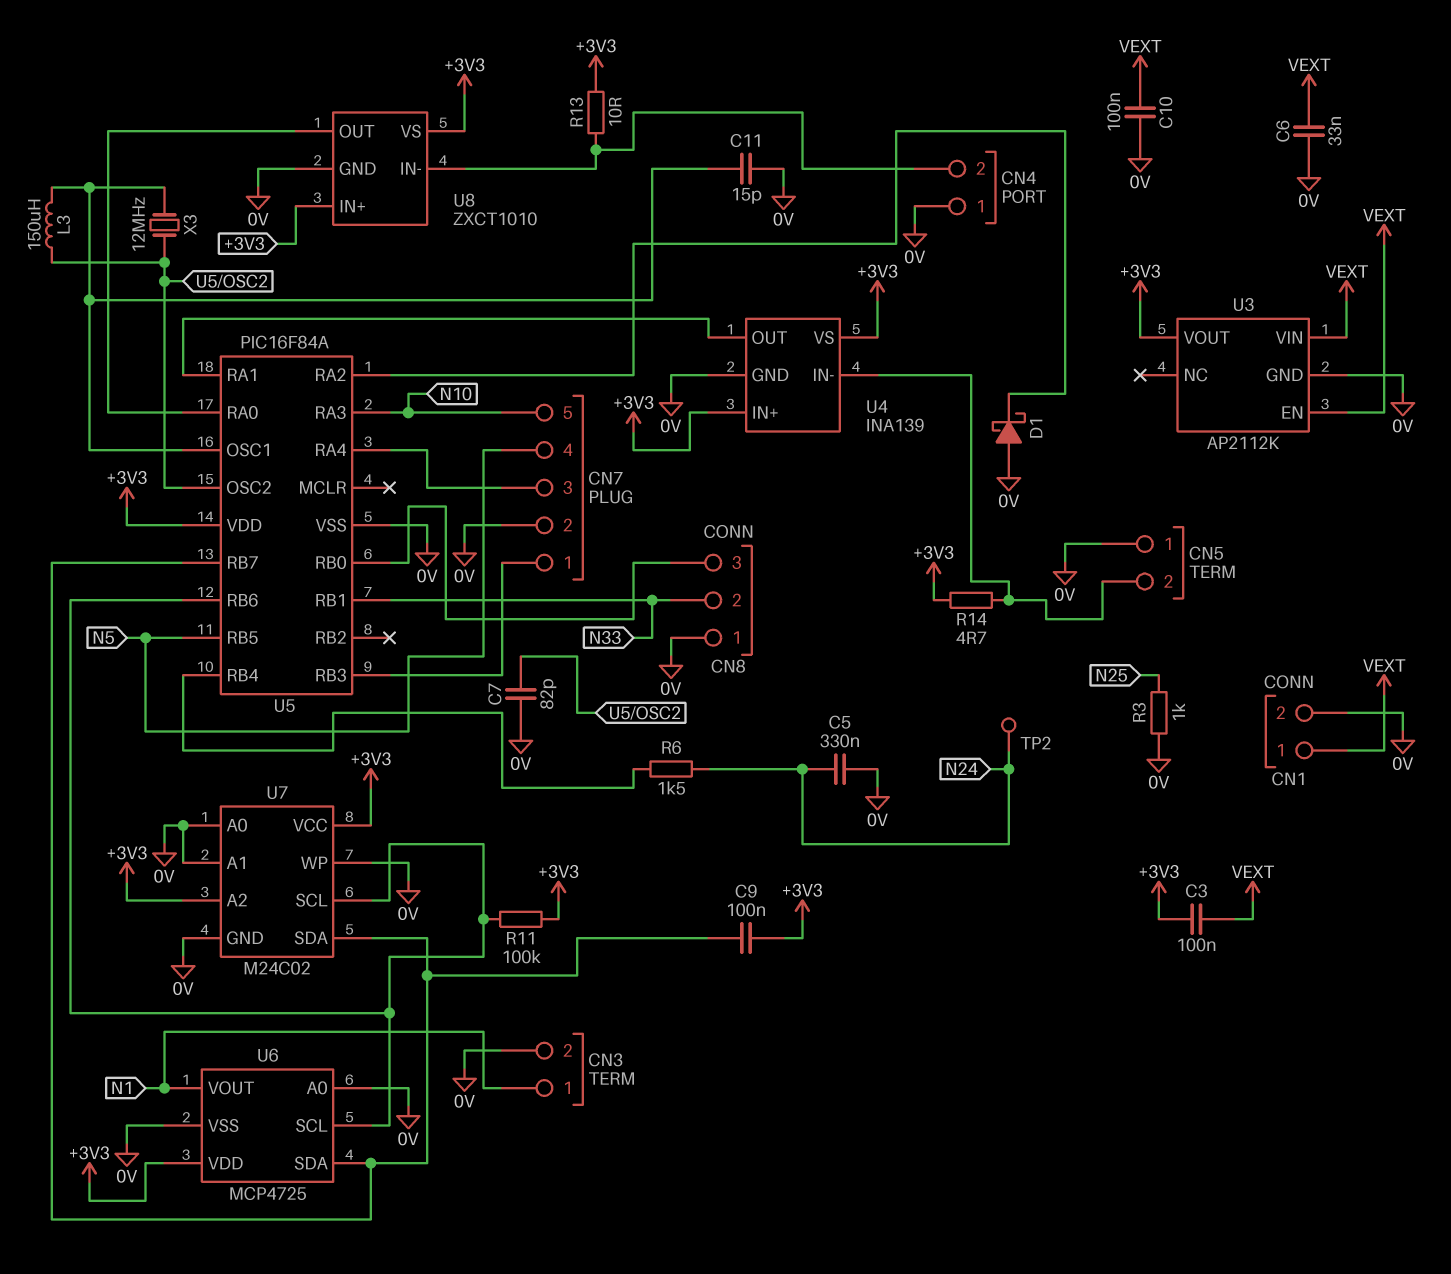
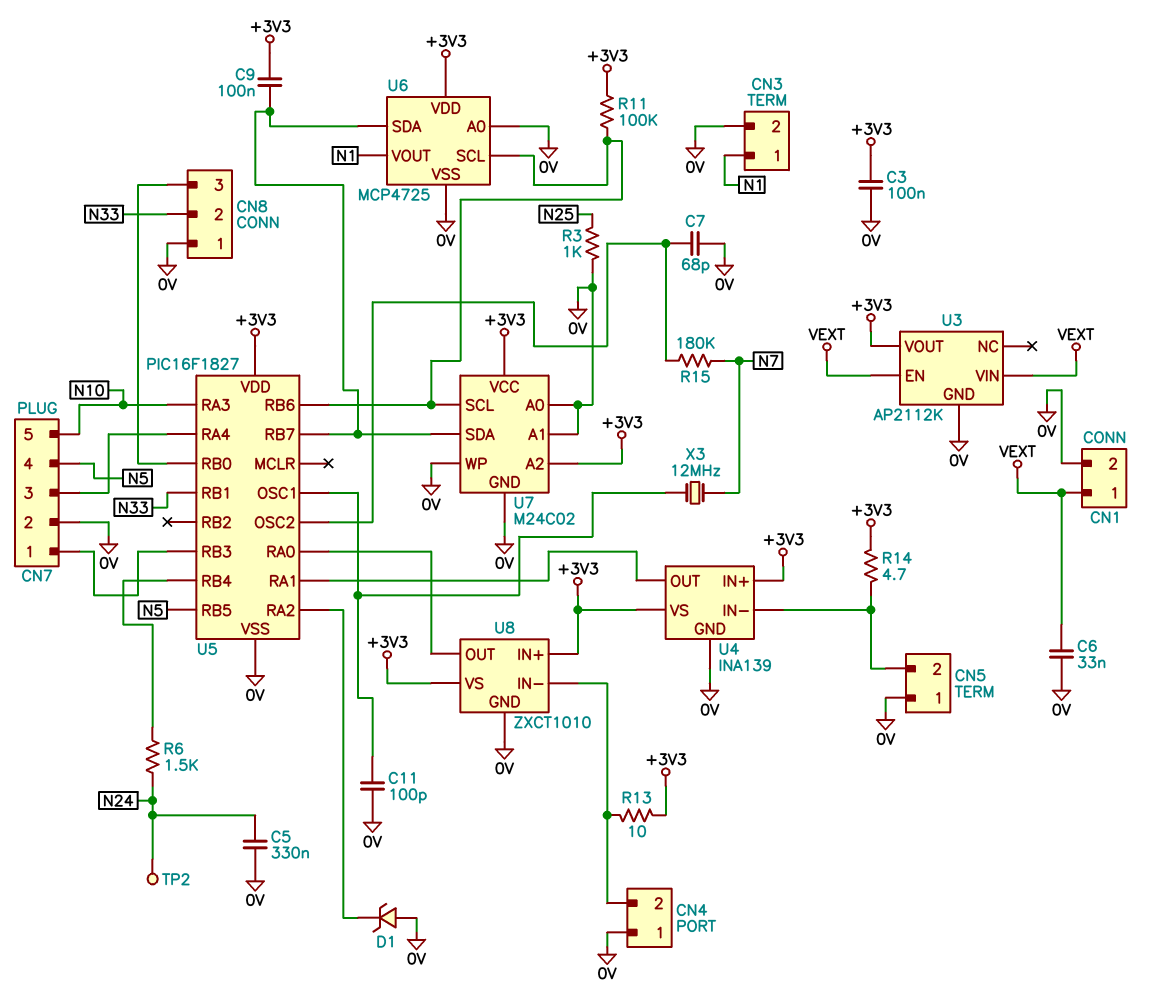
C3: 100nF (+3V3, VEXT) -> 100nF (+3V3, 0V)
C7: 82pF (0V, U5/OSC2) -> 68pF (0V, U5/OSC2)
C10: 100nF (0V, VEXT) -> none
C11: 15pF (0V, U5/OSC1) -> 100pF (0V, U5/OSC1)
D1: schottky (A 0V, K U5/RA2) -> zener (A 0V, K U5/RA2)
L3: 150uH (U5/OSC1, U5/OSC2) -> none
R15: none -> 180k (N7, U5/OSC2)
U5: PIC16F84A -> PIC16F1827
X3: 12MHz (U5/OSC1, U5/OSC2) -> 12MHz (N7, U5/OSC1)

